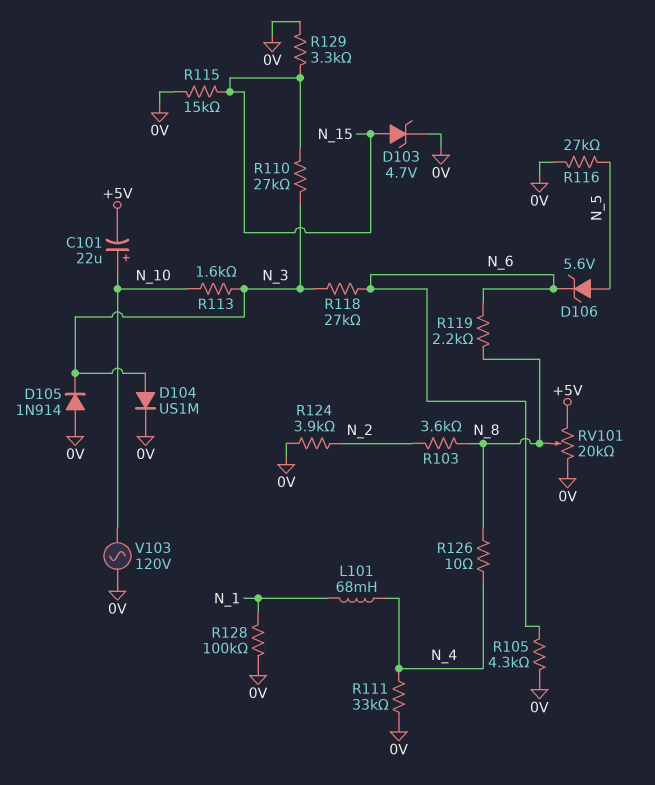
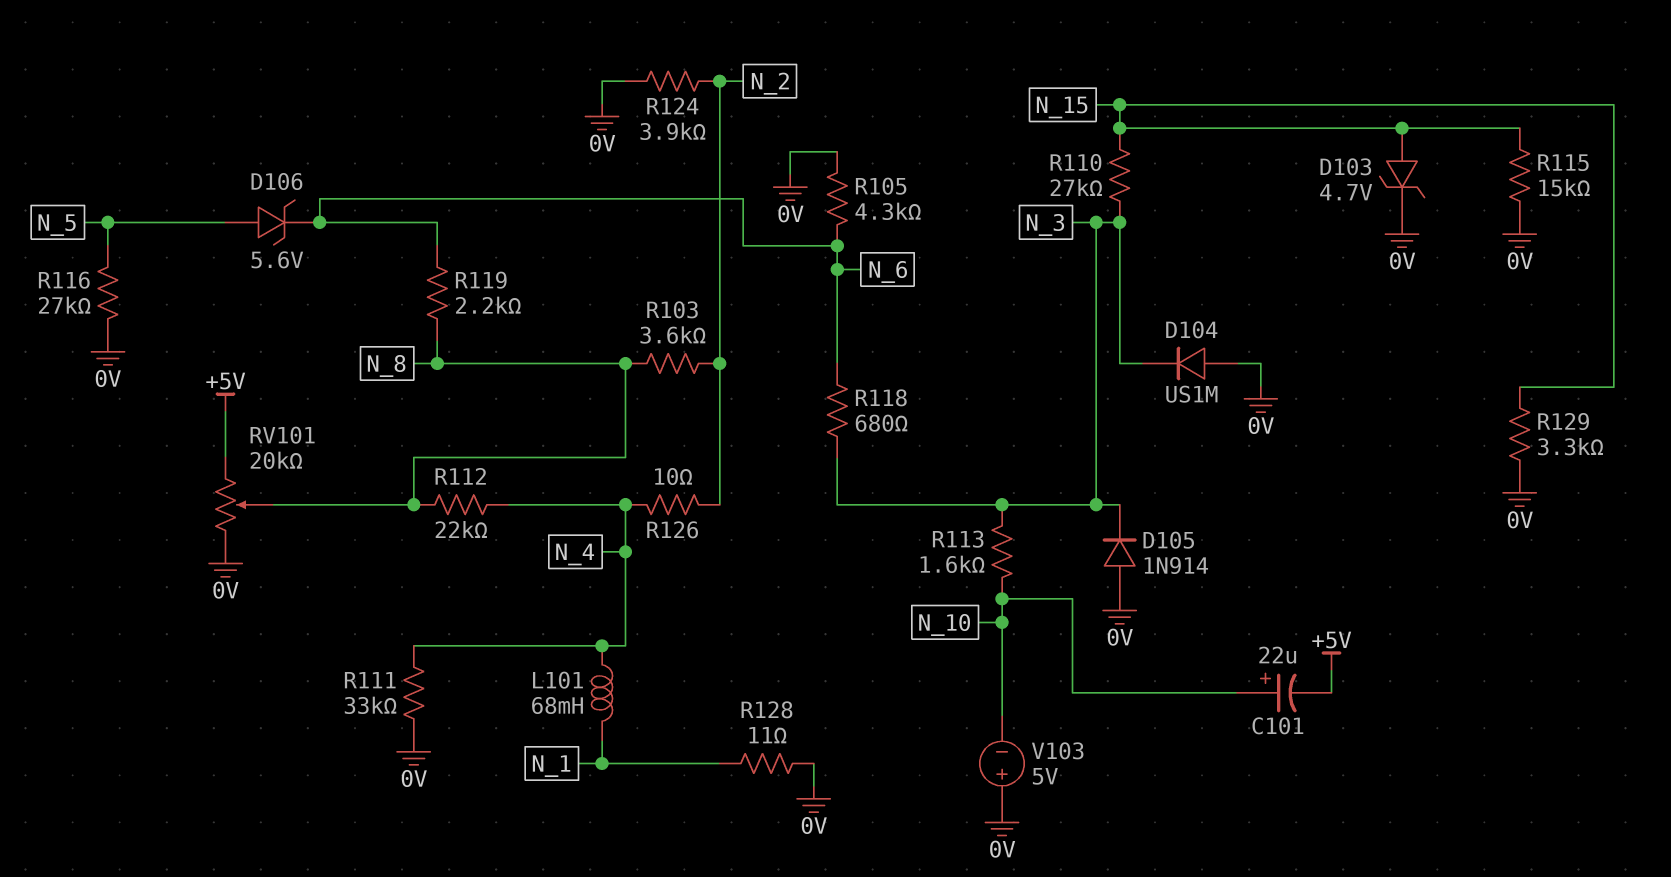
D104: diode US1M (A N_3, K 0V) -> diode US1M (A 0V, K N_3)
R112: none -> 22k (N_4, N_8)
R118: 27k (N_3, N_6) -> 680 (N_3, N_6)
R126: 10 (N_4, N_8) -> 10 (N_2, N_4)
R128: 100k (0V, N_1) -> 11 (0V, N_1)
V103: AC 120V (0V, N_10) -> 5V (plus 0V, minus N_10)

